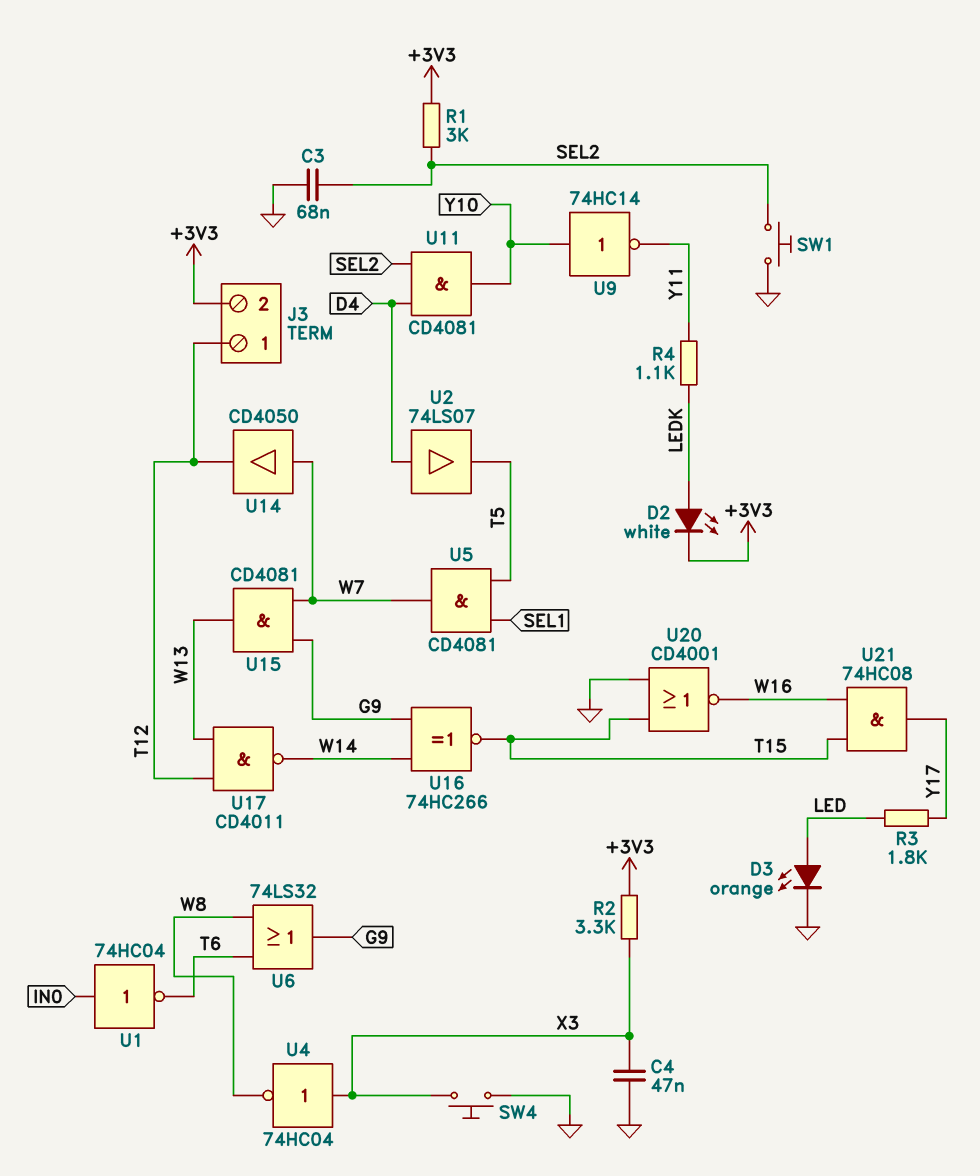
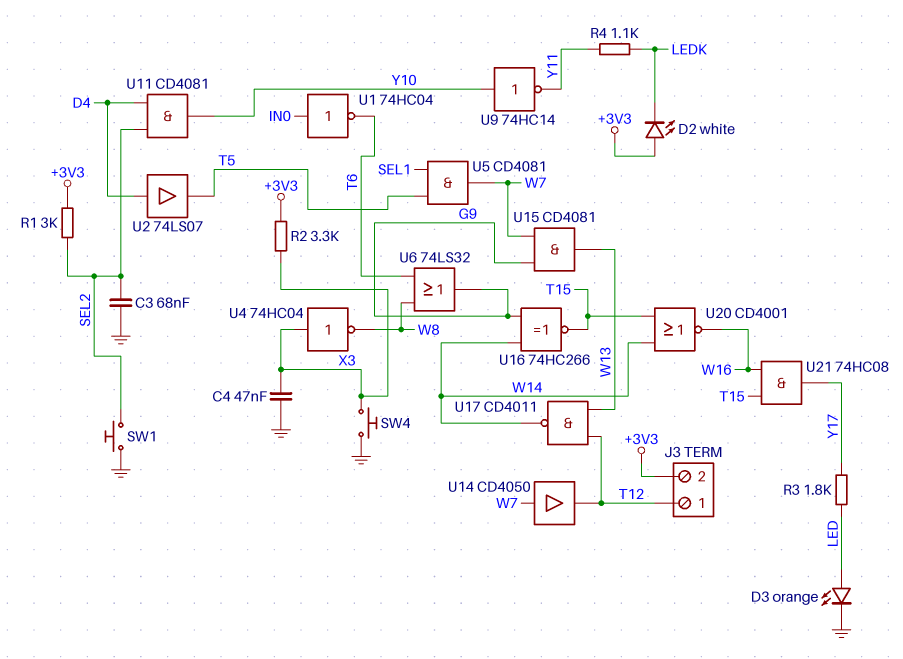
D2: LED white (A LEDK, K +3V3) -> LED white (A +3V3, K LEDK)
U20: NOR CD4001 (in GND, in T15, out W16) -> NOR CD4001 (in T15, in W14, out W16)

